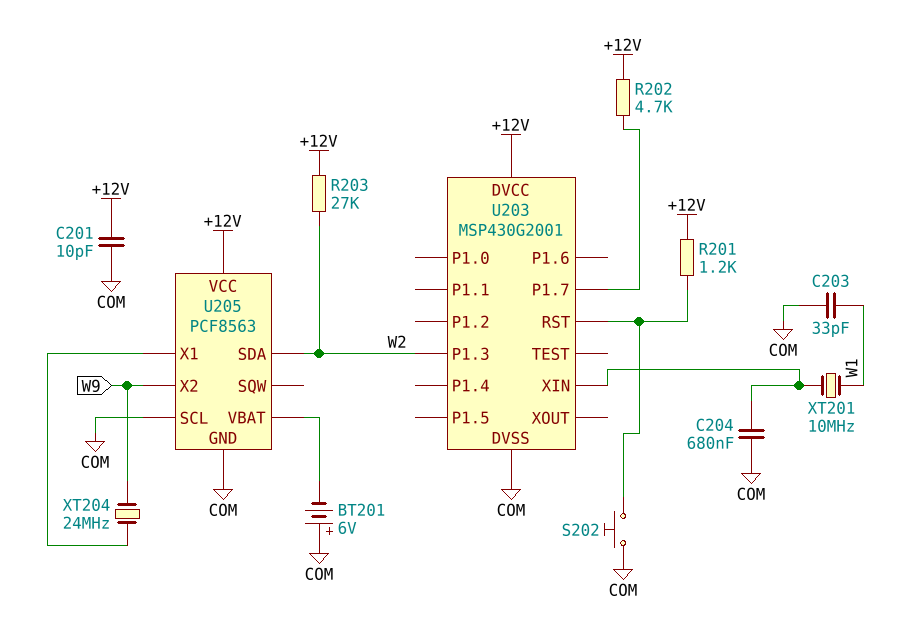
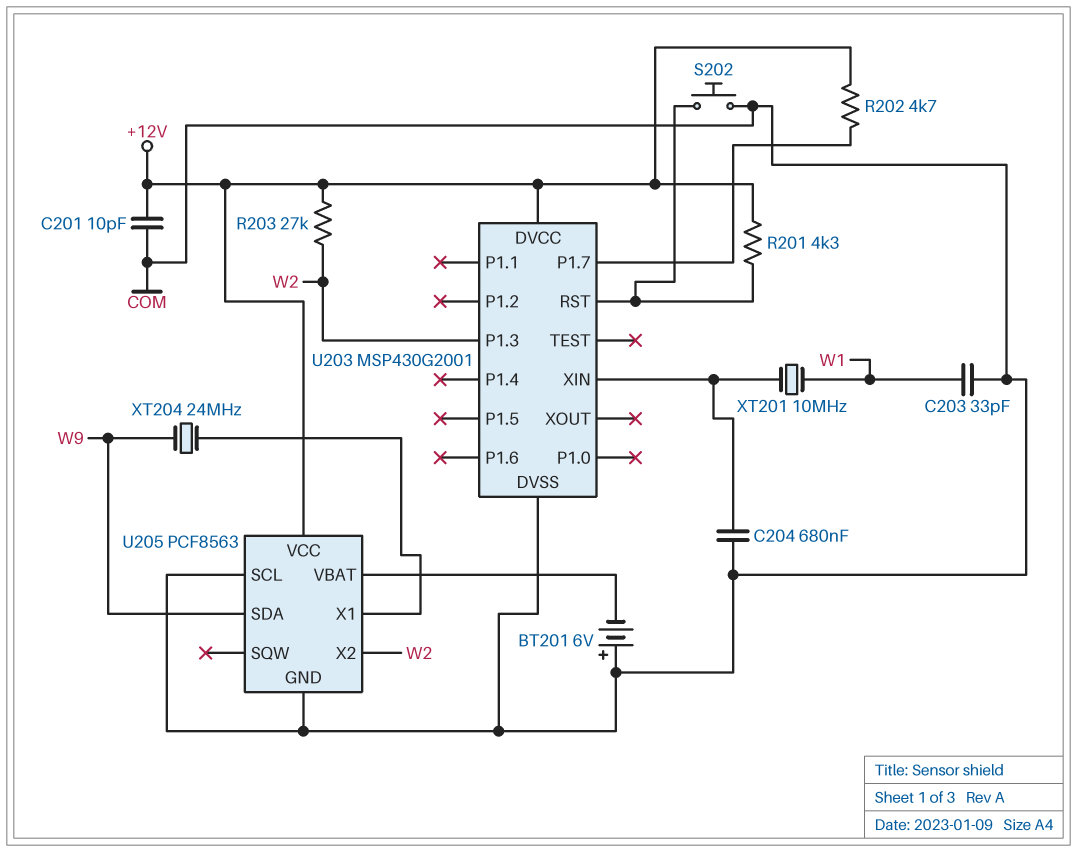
R201: 1.2k (+12V, U203/RST) -> 4.3k (+12V, U203/RST)
U205 pin SDA: W2 -> W9
U205 pin X2: W9 -> W2

